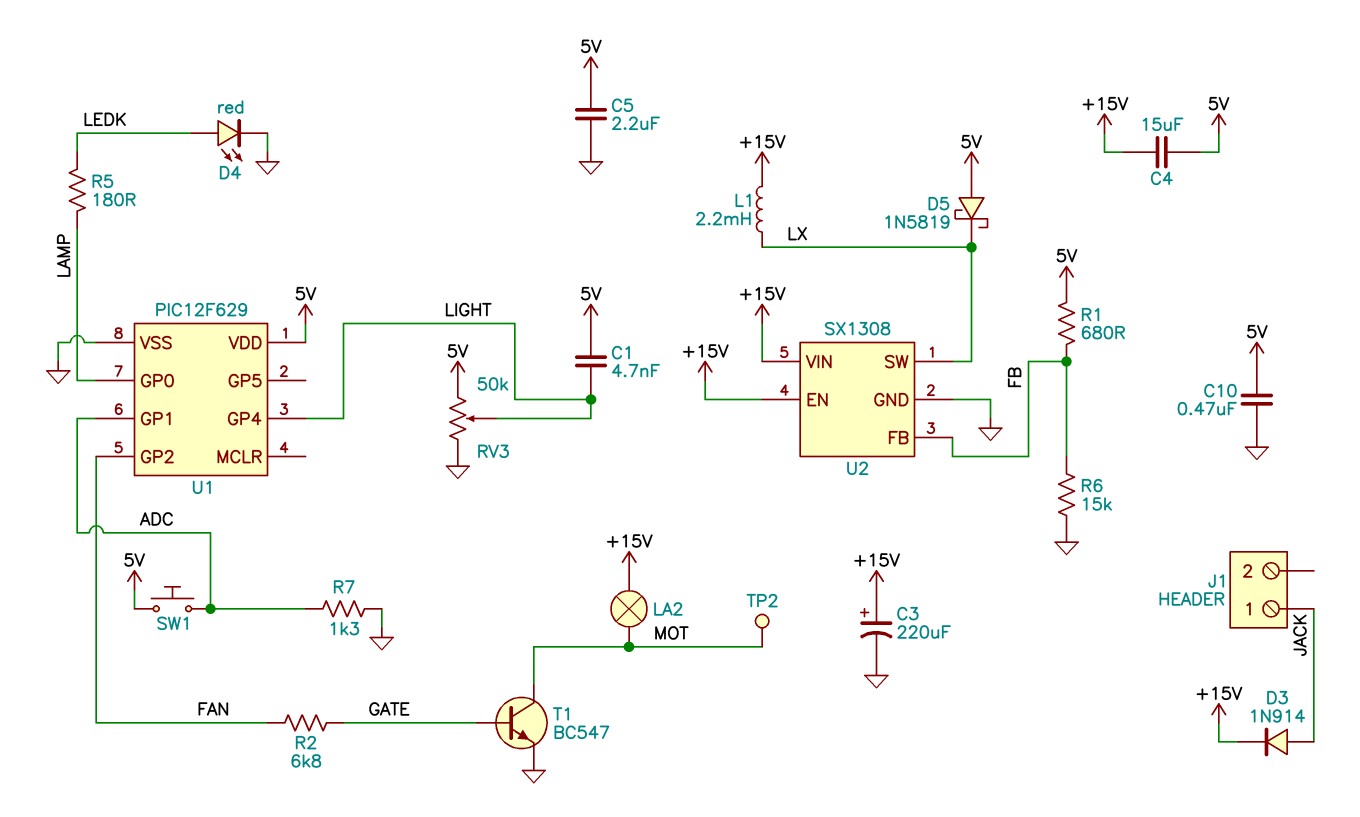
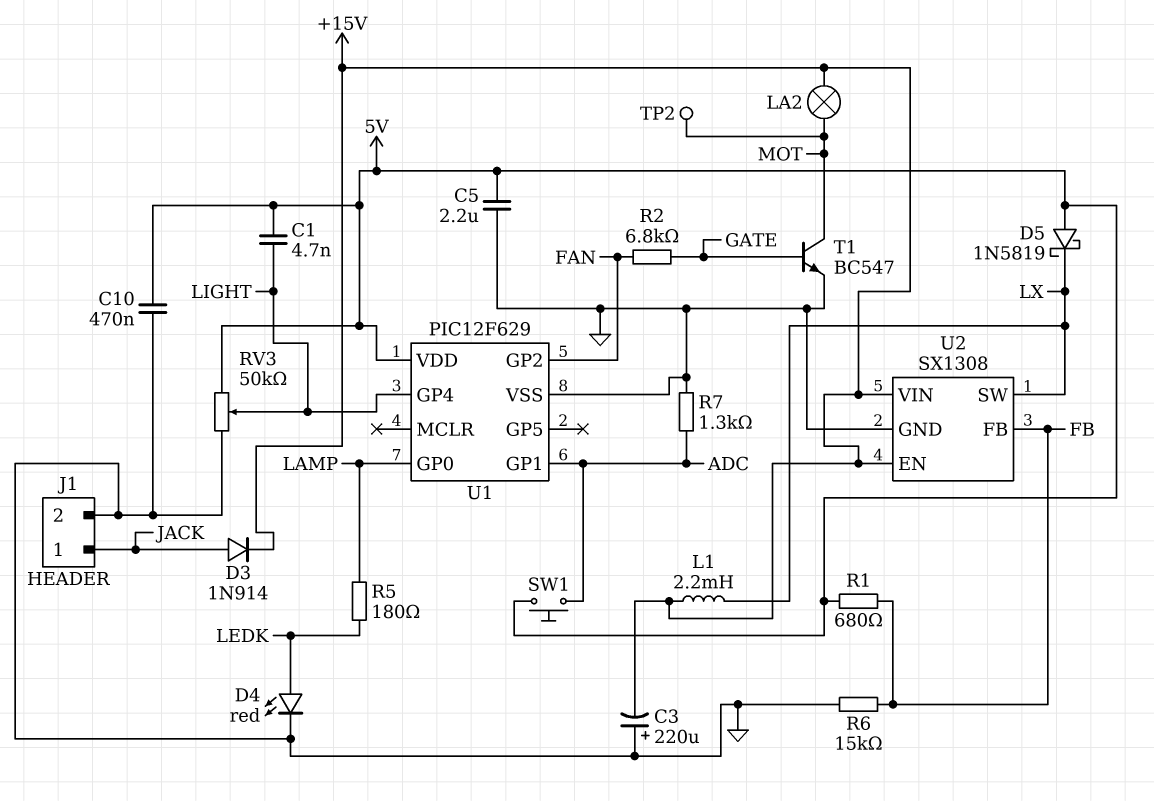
C3: 220uF (plus +15V, minus GND) -> 220uF (plus GND, minus +15V)
C4: 15uF (+15V, 5V) -> none
J1 pin 2: none -> GND

